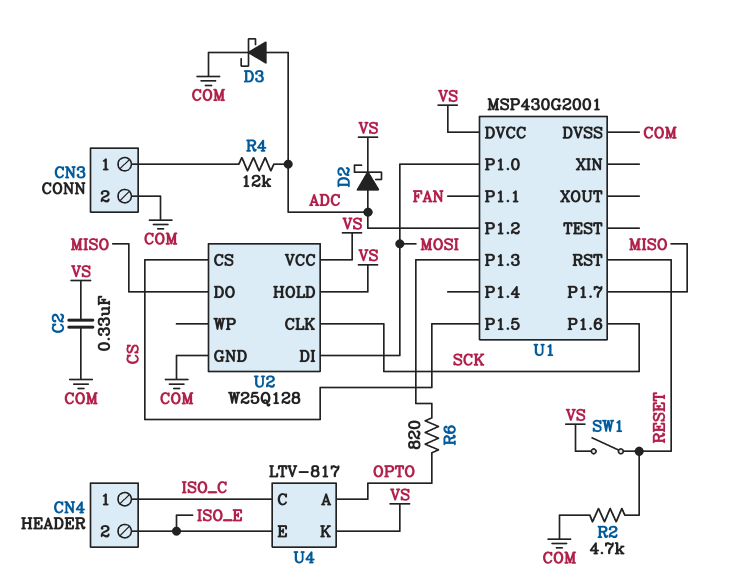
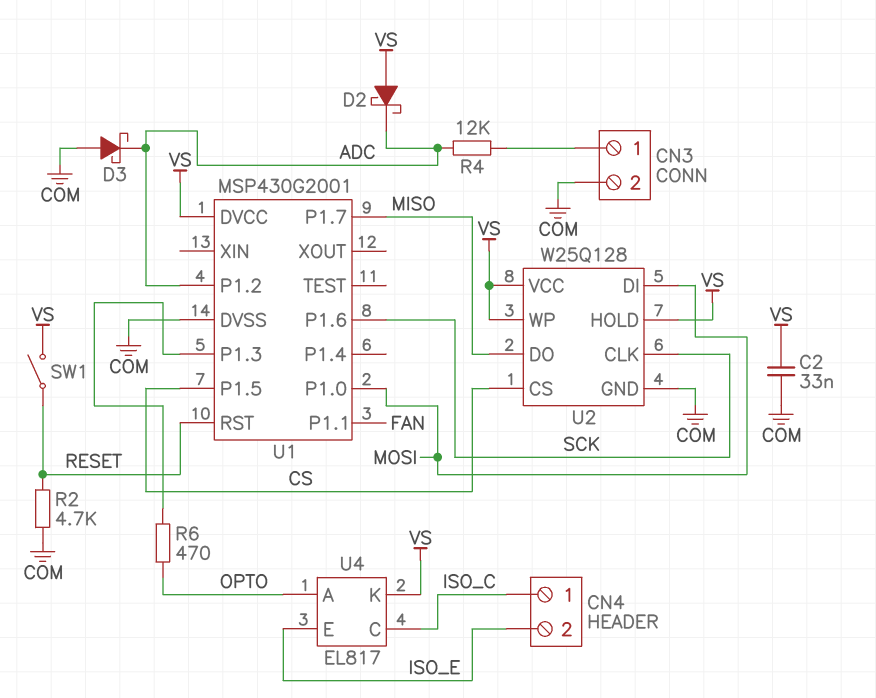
C2: 330nF (COM, VS) -> 33nF (COM, VS)
D2: schottky (A ADC, K VS) -> schottky (A VS, K ADC)
D3: schottky (A ADC, K COM) -> schottky (A COM, K ADC)
R6: 820 (OPTO, U1/P1.3) -> 470 (OPTO, U1/P1.3)
U2 pin WP: none -> VS
U4: LTV-817 -> EL817

